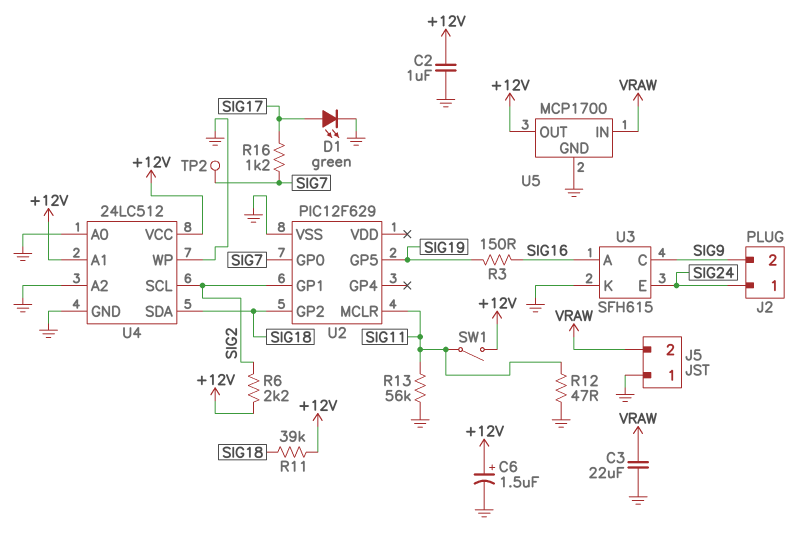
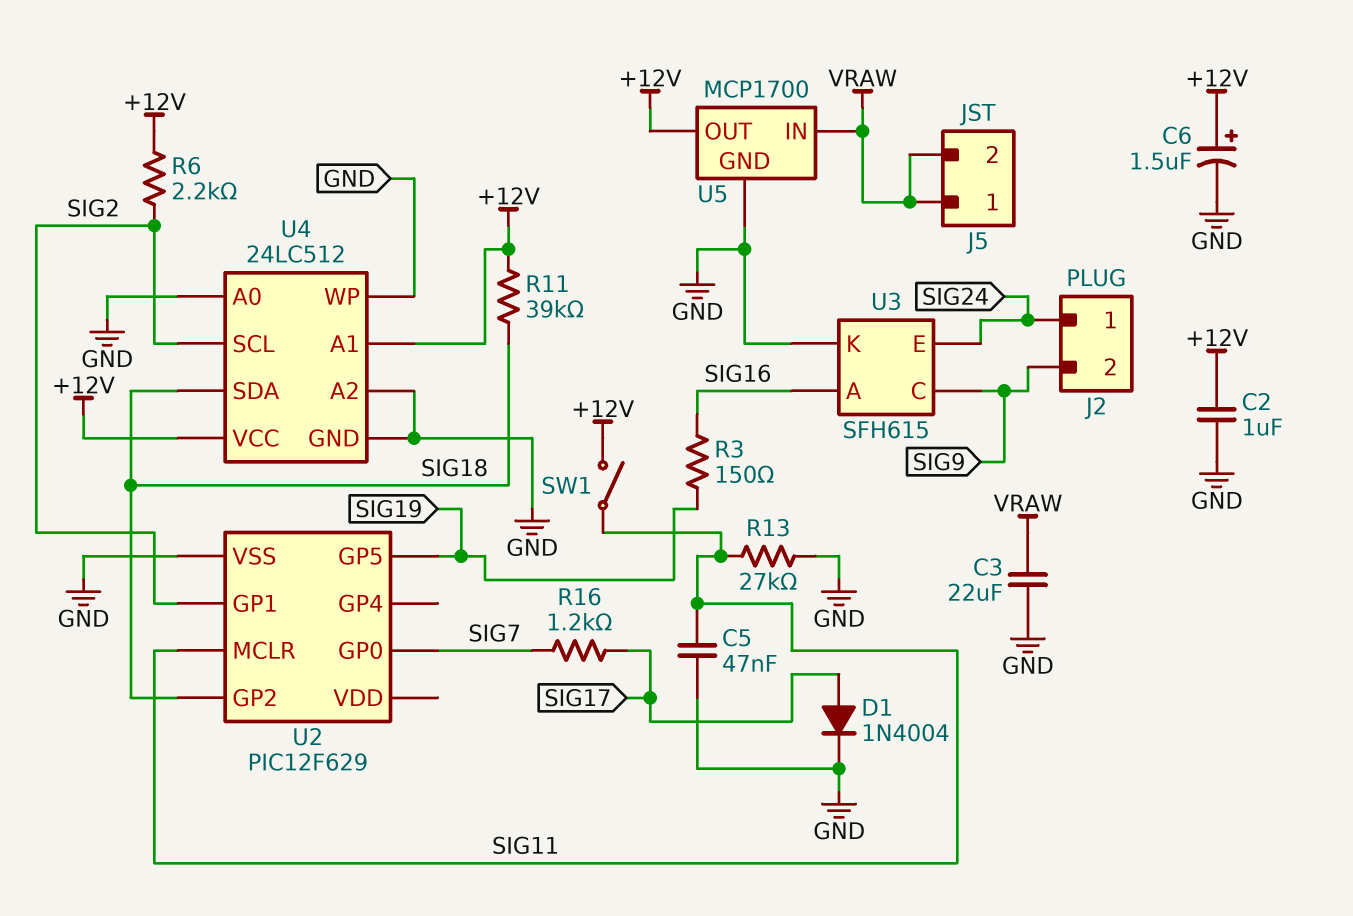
C5: none -> 47nF (GND, SIG11)
D1: LED green (A SIG17, K GND) -> diode 1N4004 (A SIG17, K GND)
J5 pin 1: GND -> VRAW
R12: 47 (GND, SIG11) -> none
R13: 56k (GND, SIG11) -> 27k (GND, SIG11)
TP2: test point (SIG7) -> none

